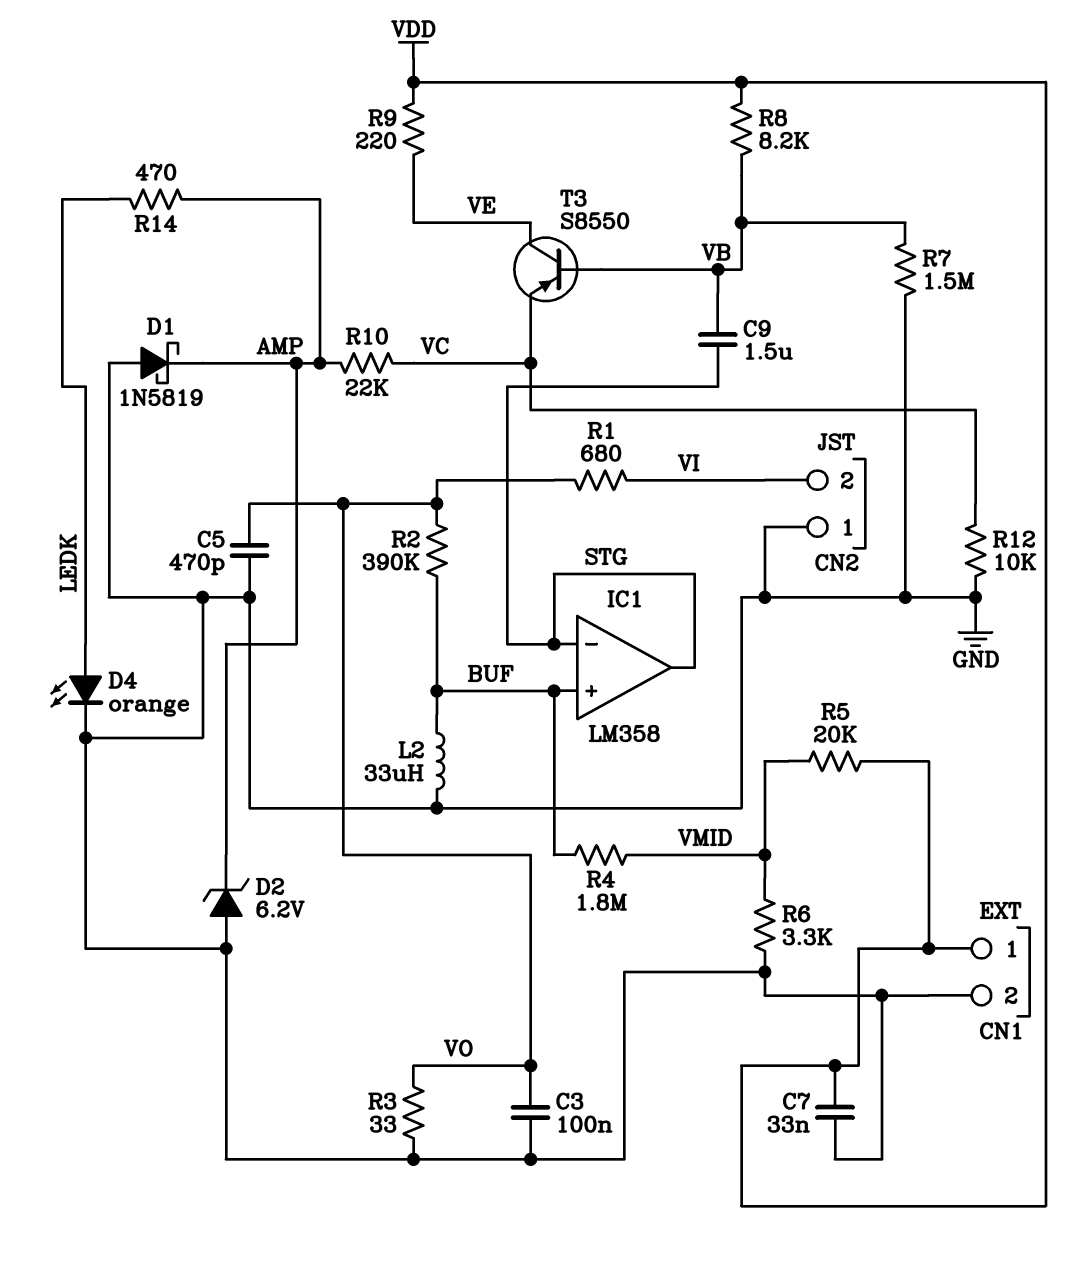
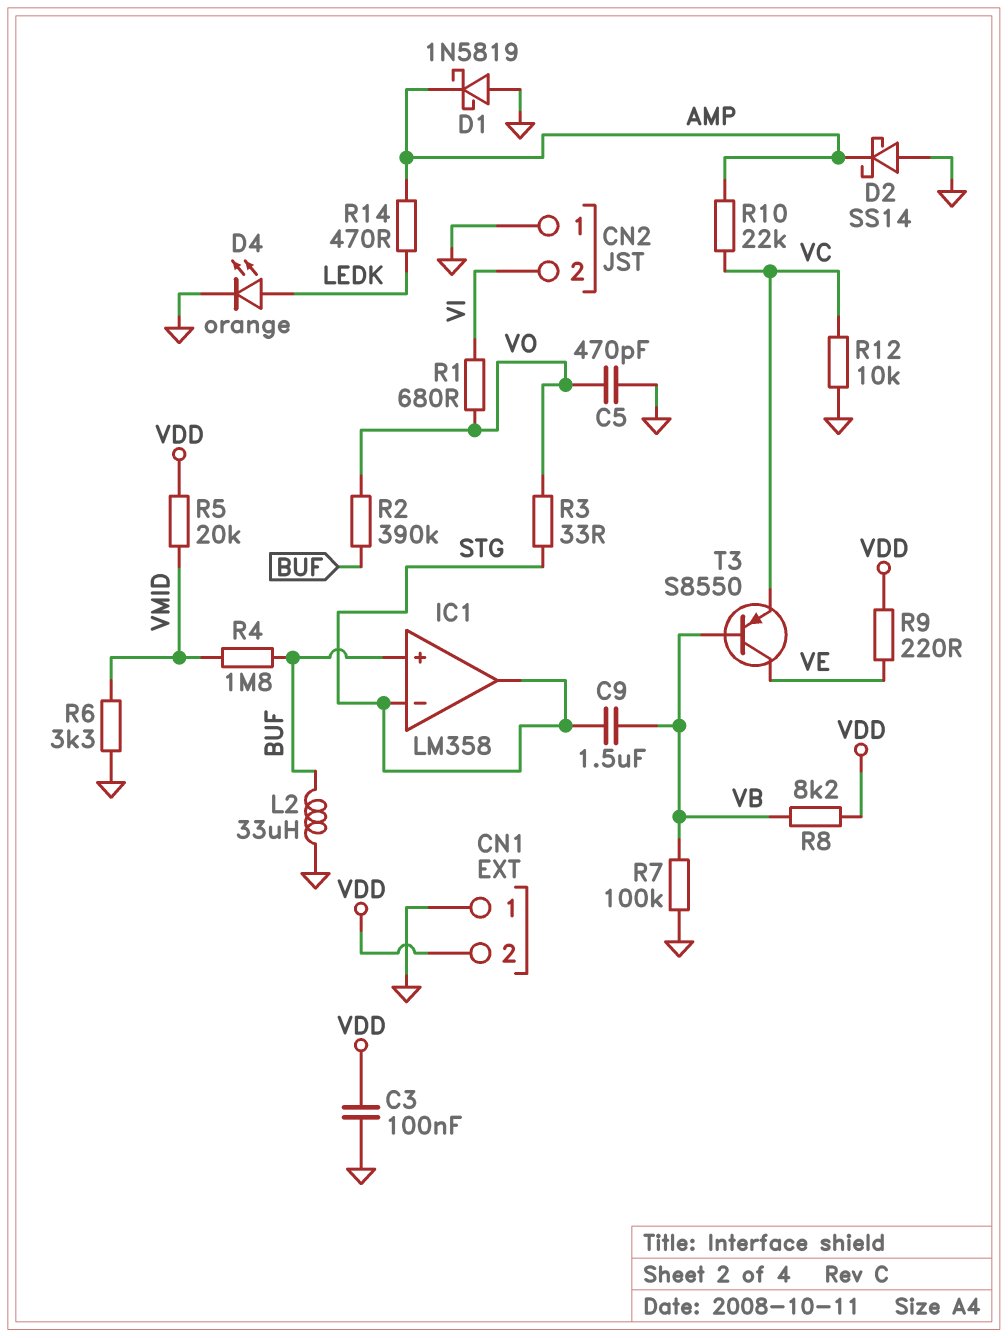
C3: 100nF (GND, VO) -> 100nF (GND, VDD)
C7: 33nF (GND, VDD) -> none
CN1 pin 1: VDD -> GND
CN1 pin 2: GND -> VDD
D2: zener 6.2V (A GND, K AMP) -> schottky SS14 (A GND, K AMP)
R3: 33 (GND, VO) -> 33 (STG, VO)
R7: 1.5M (GND, VB) -> 100k (GND, VB)

